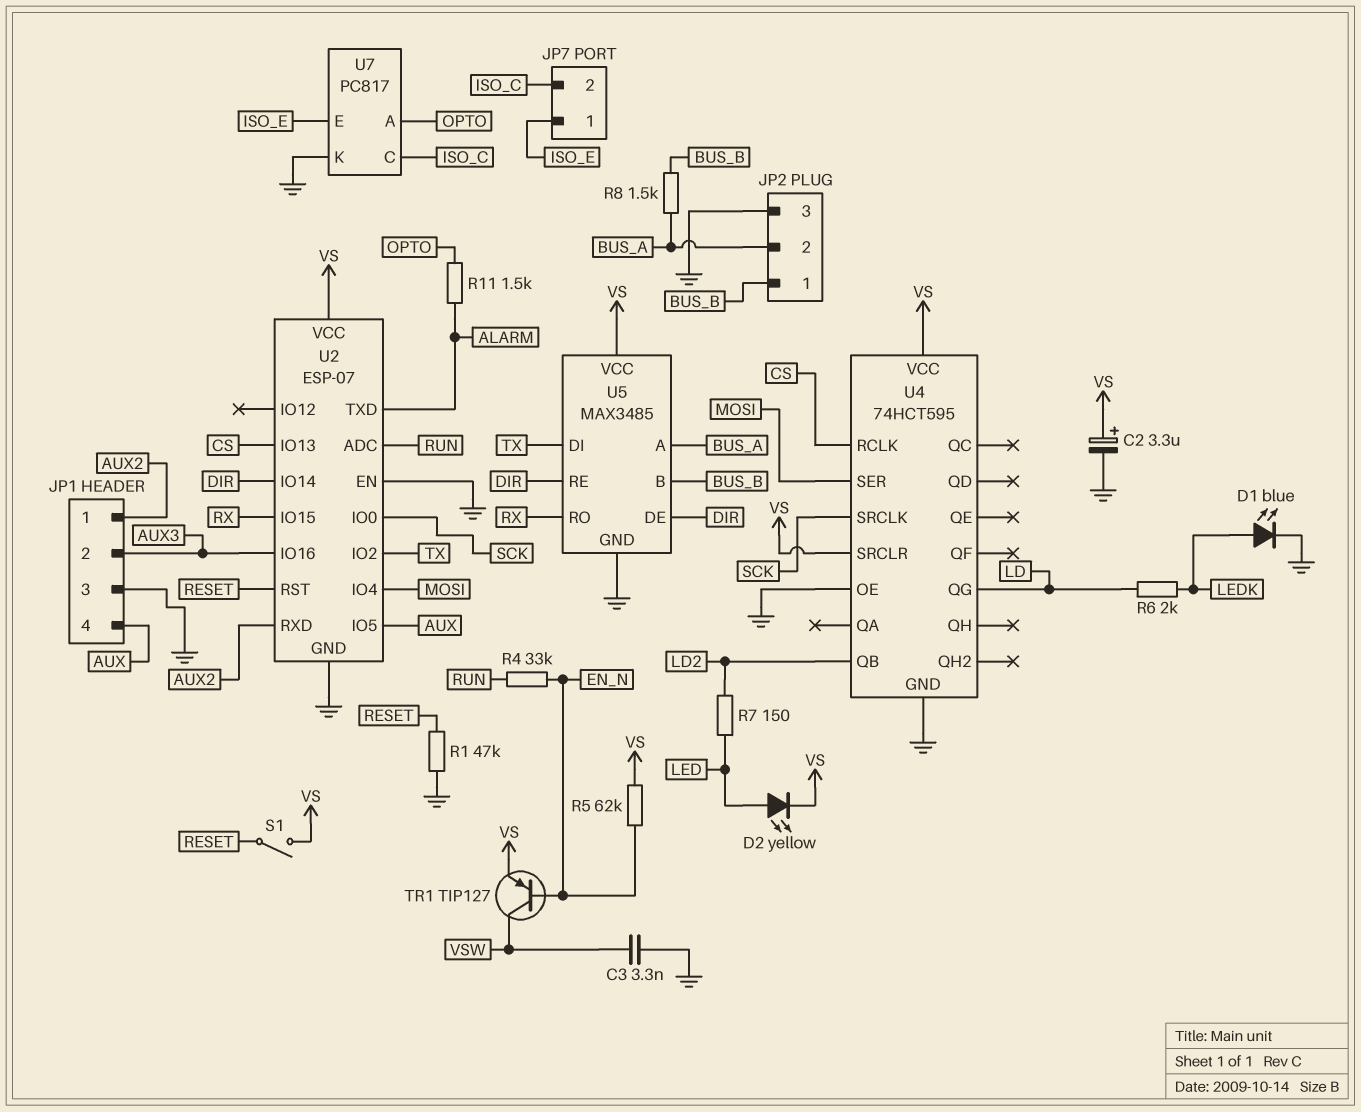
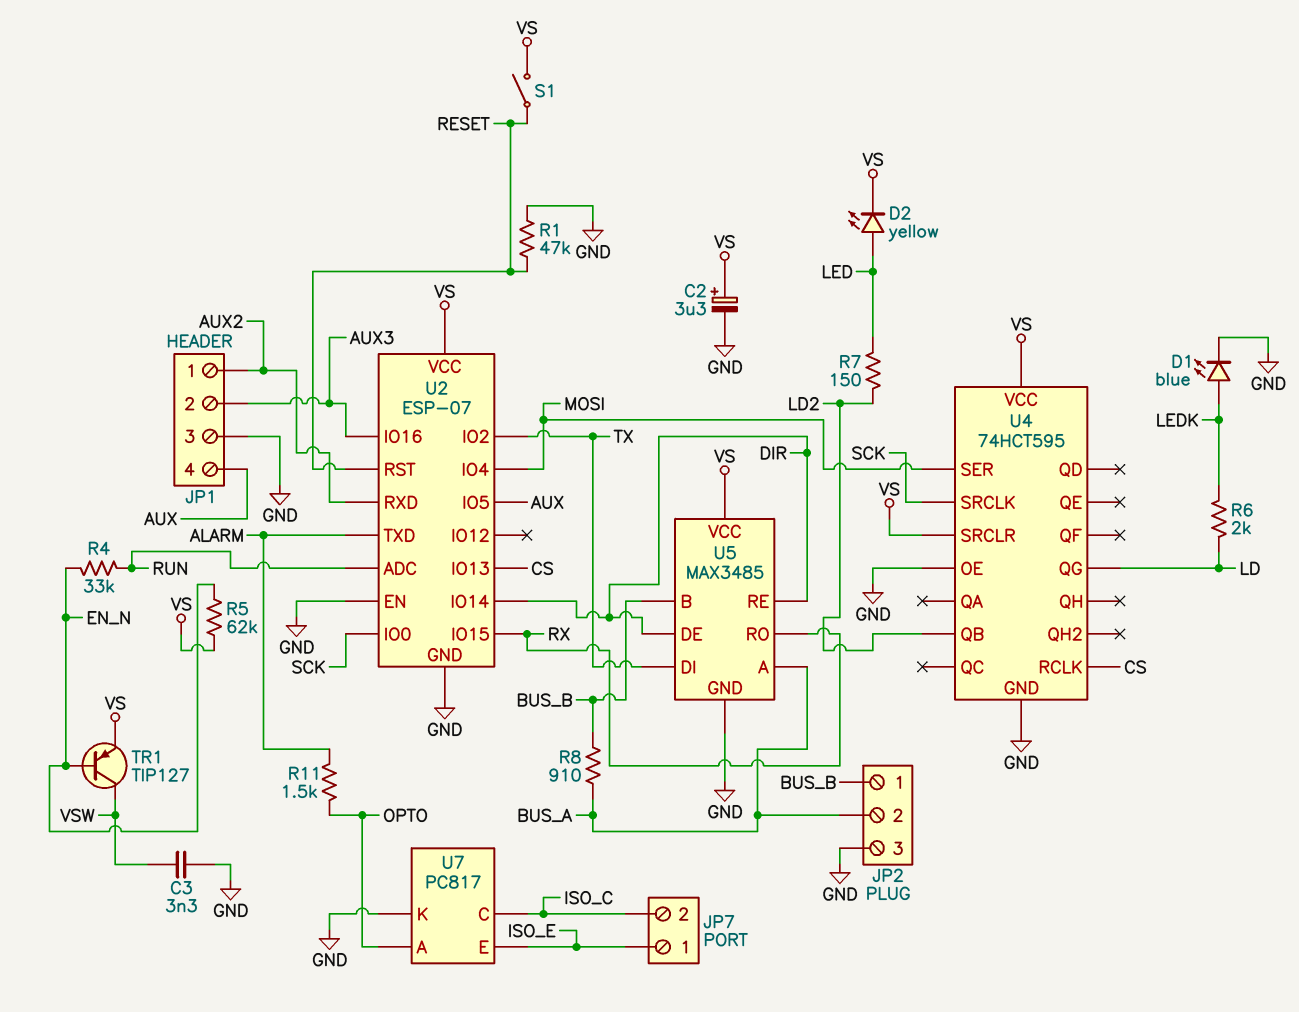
R8: 1.5k (BUS_A, BUS_B) -> 910 (BUS_A, BUS_B)

